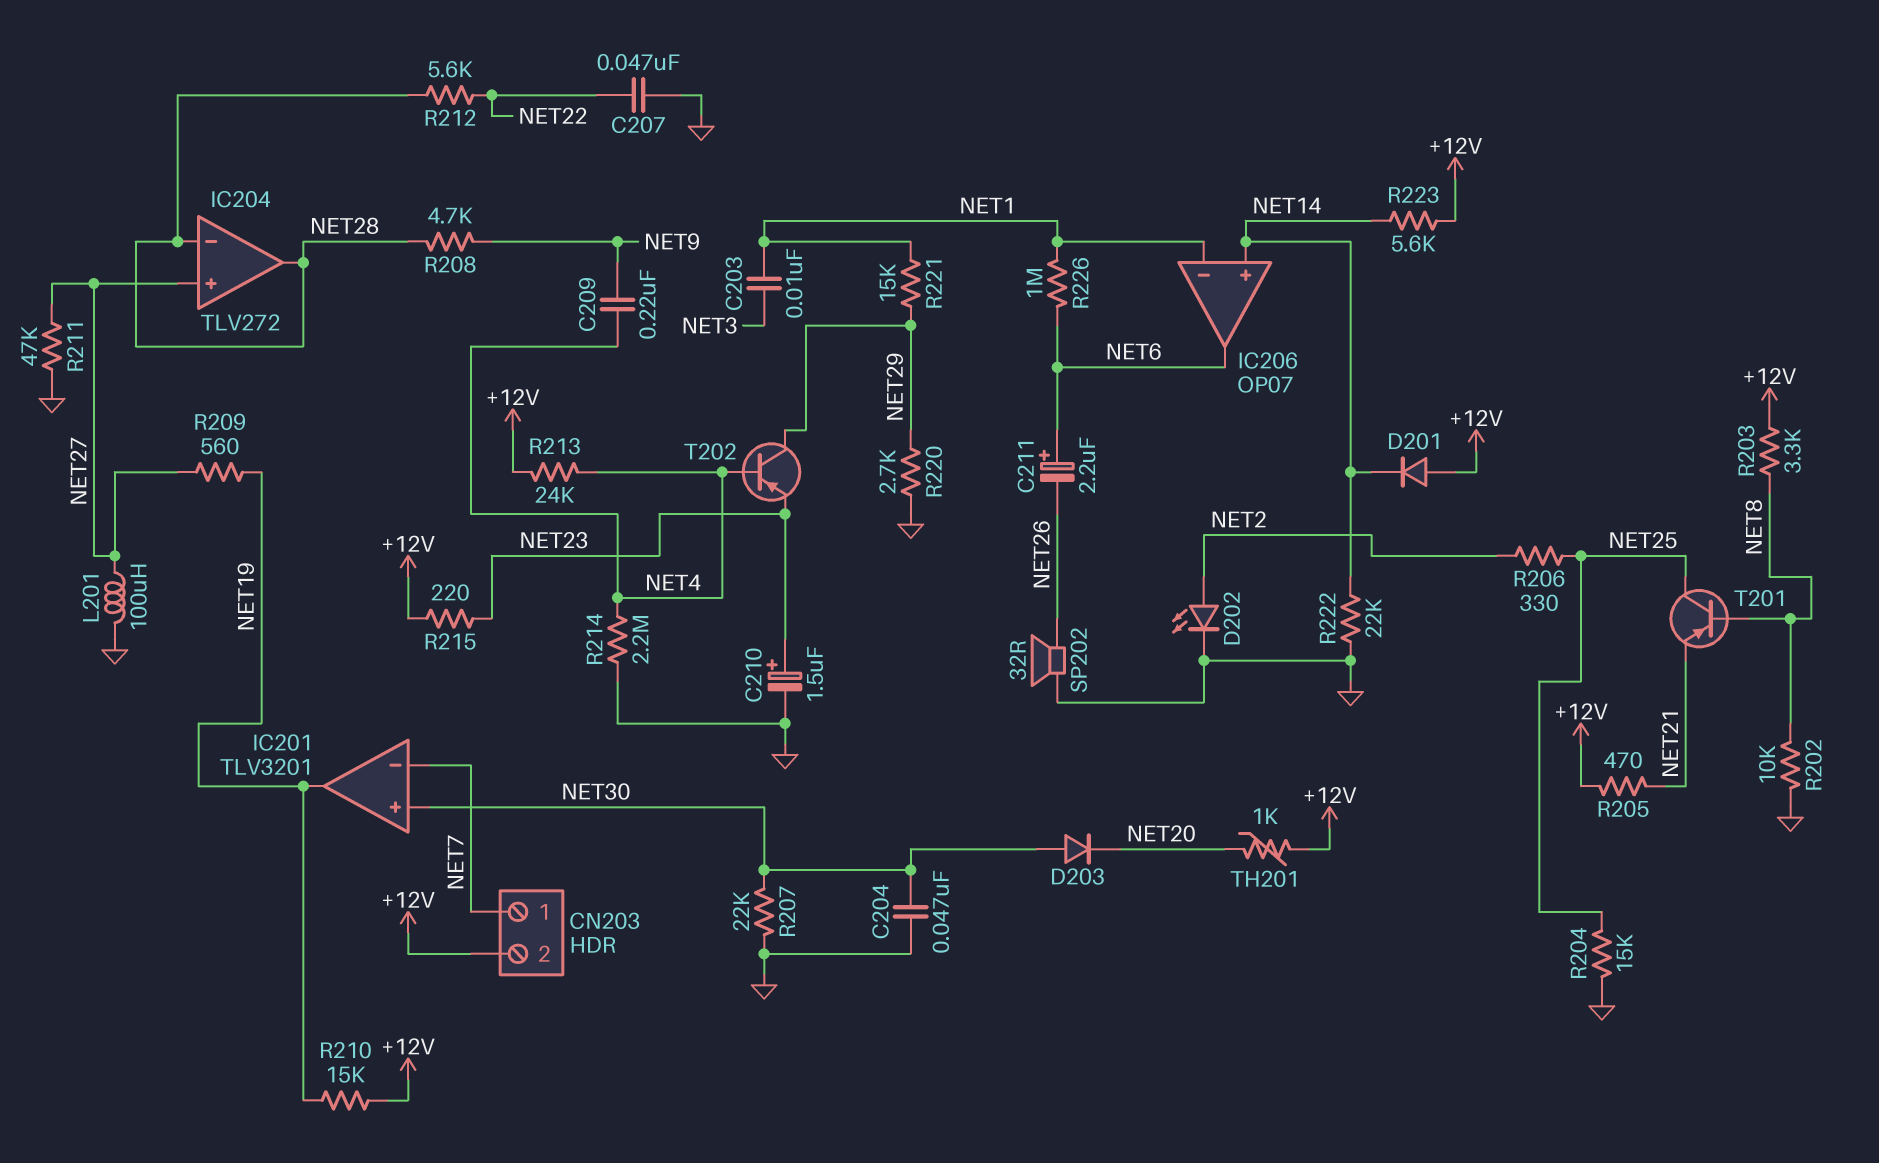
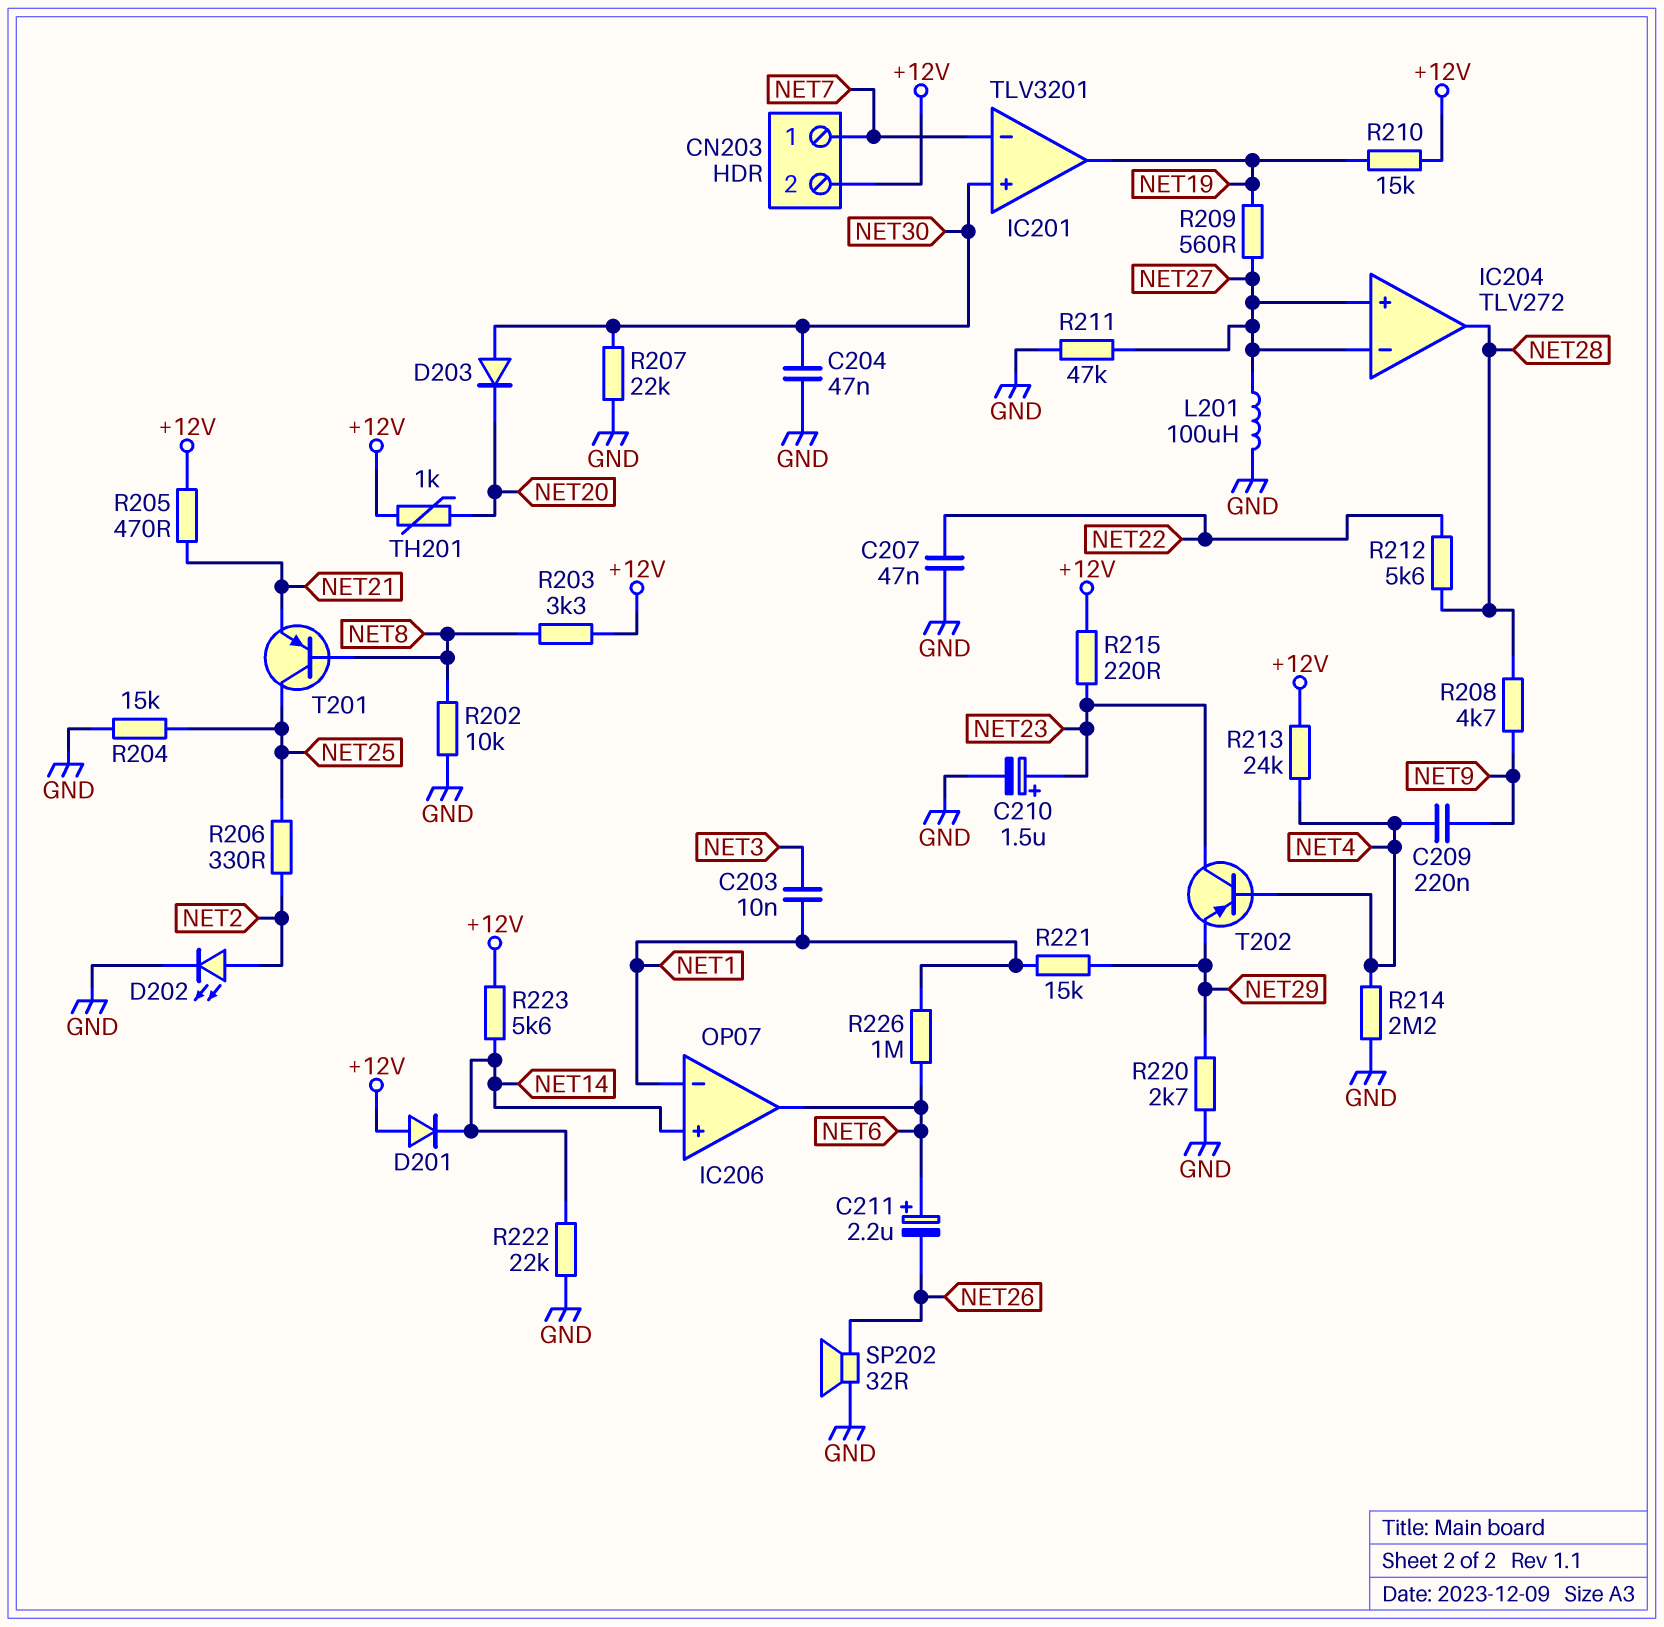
IC204 pin in-: NET28 -> NET27
T202: PNP (B NET4, C NET29, E NET23) -> PNP (B NET4, C NET23, E NET29)

